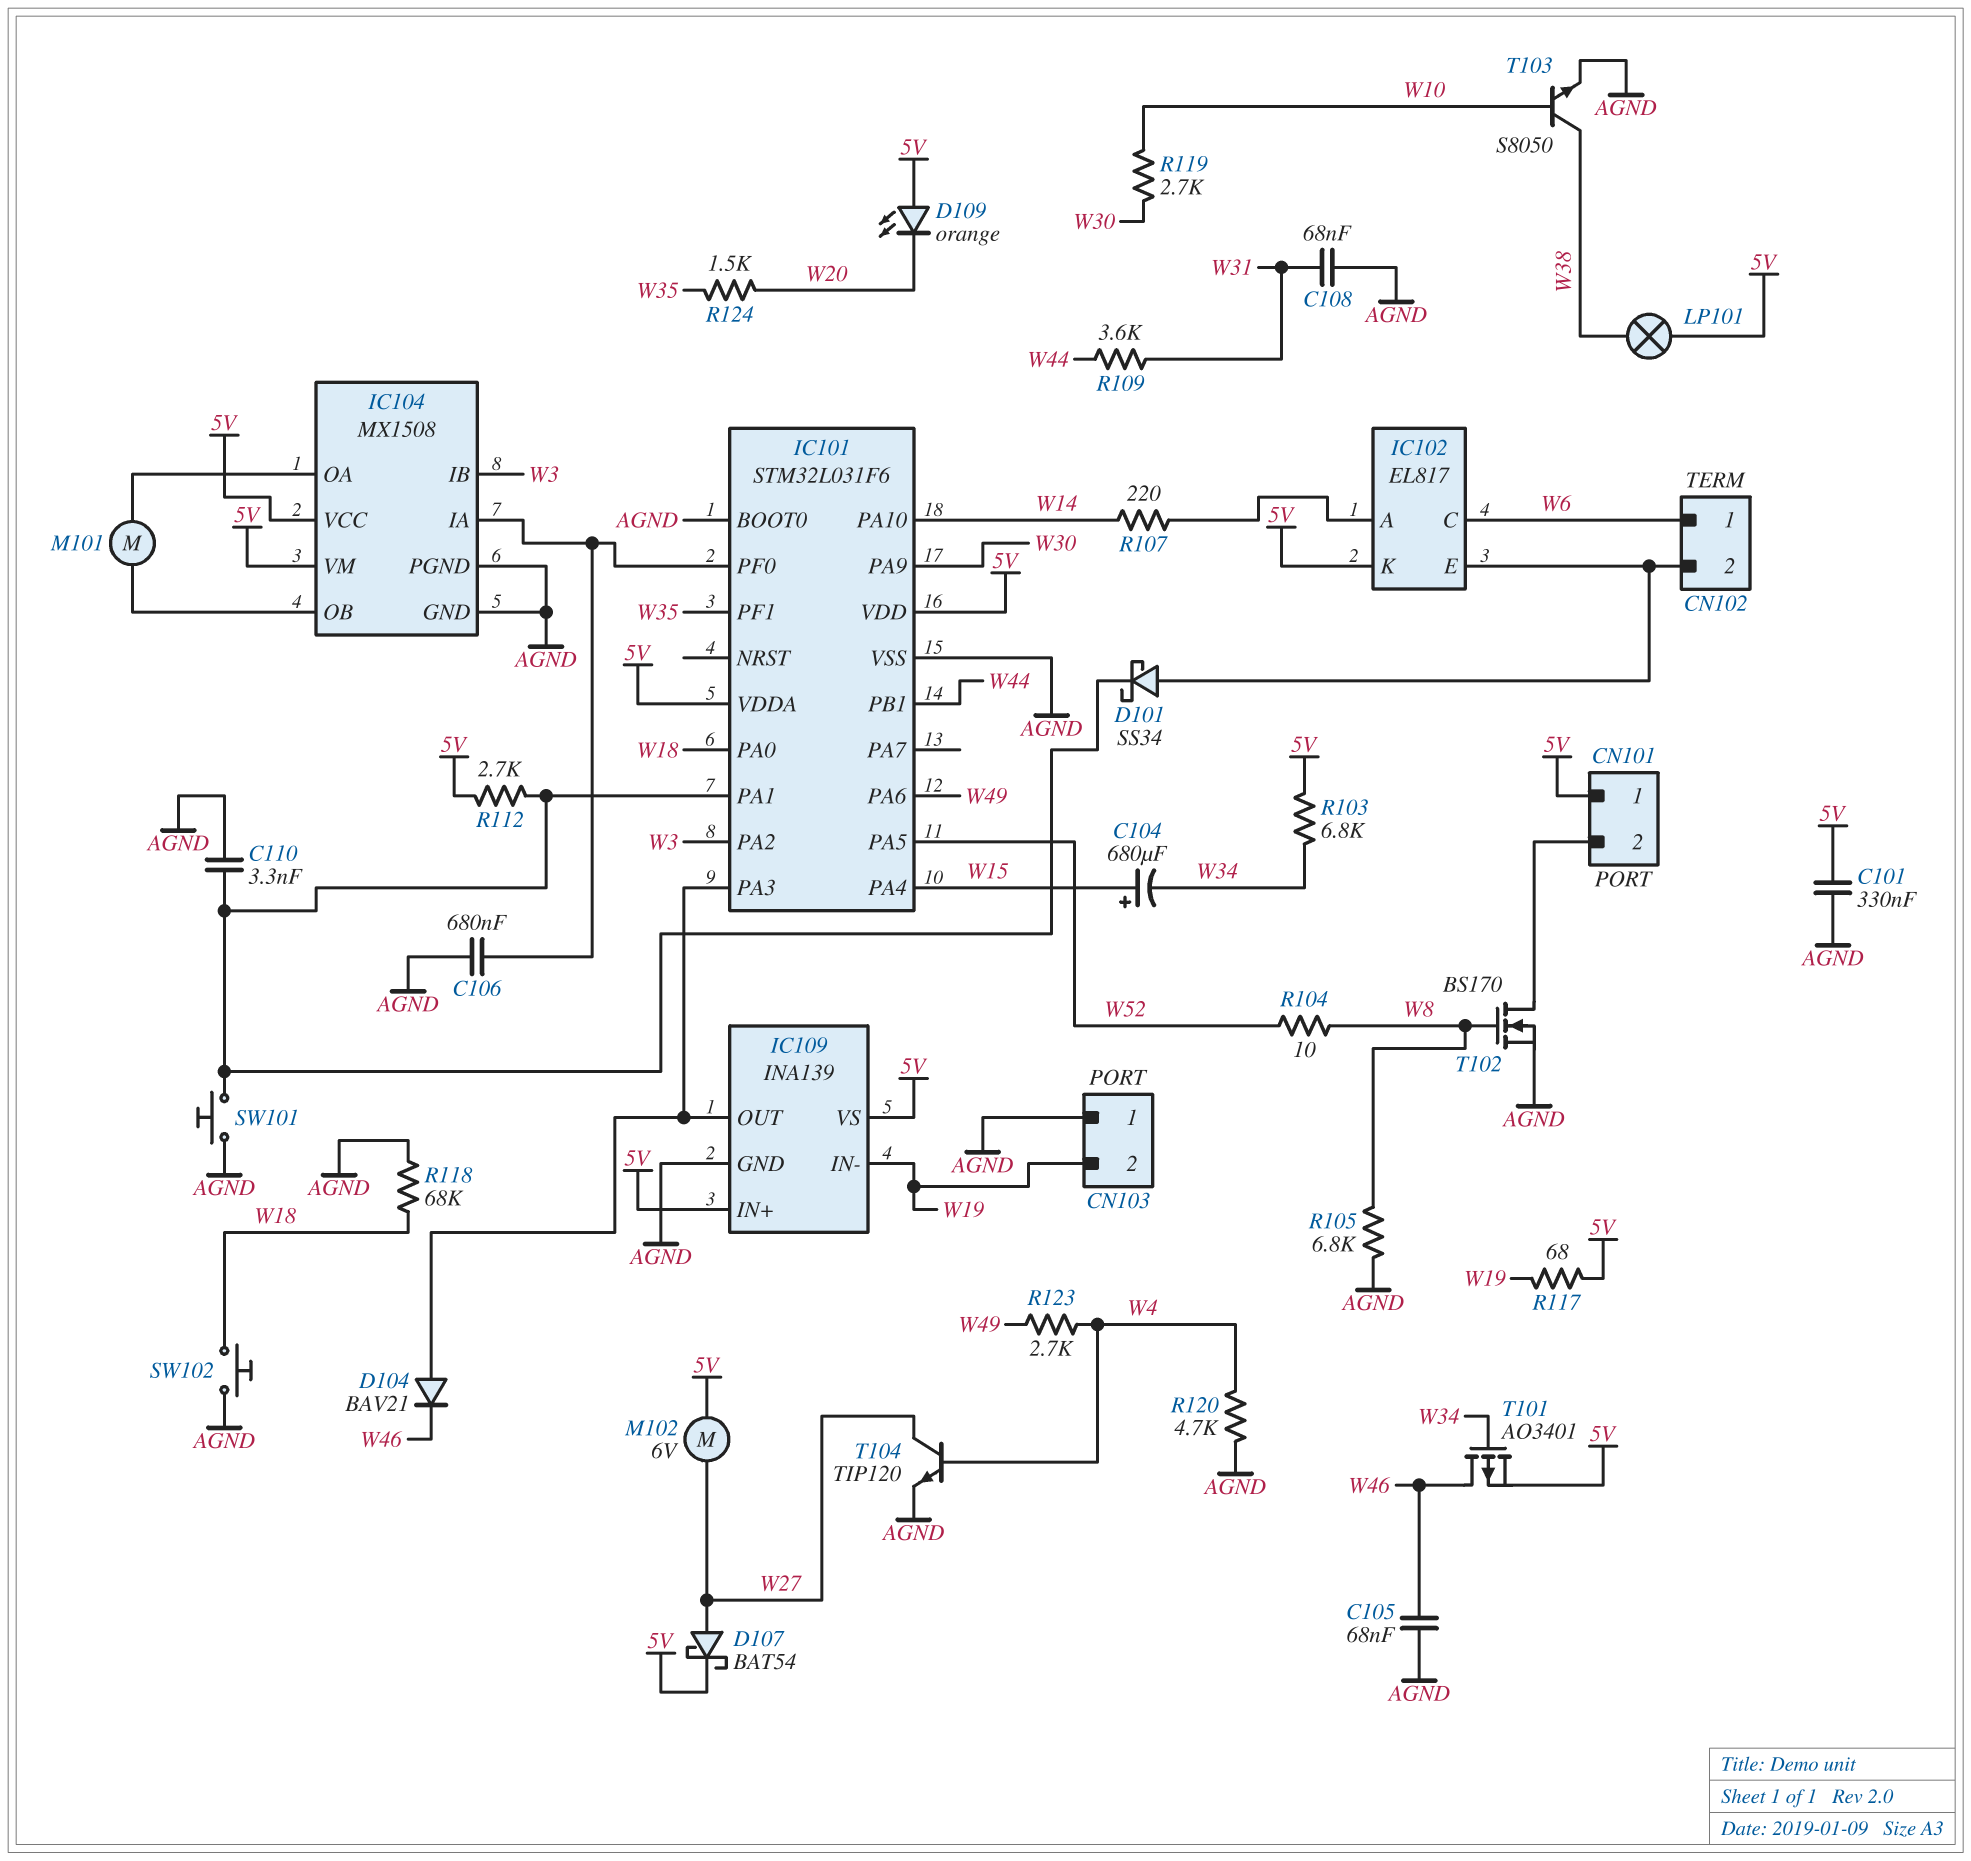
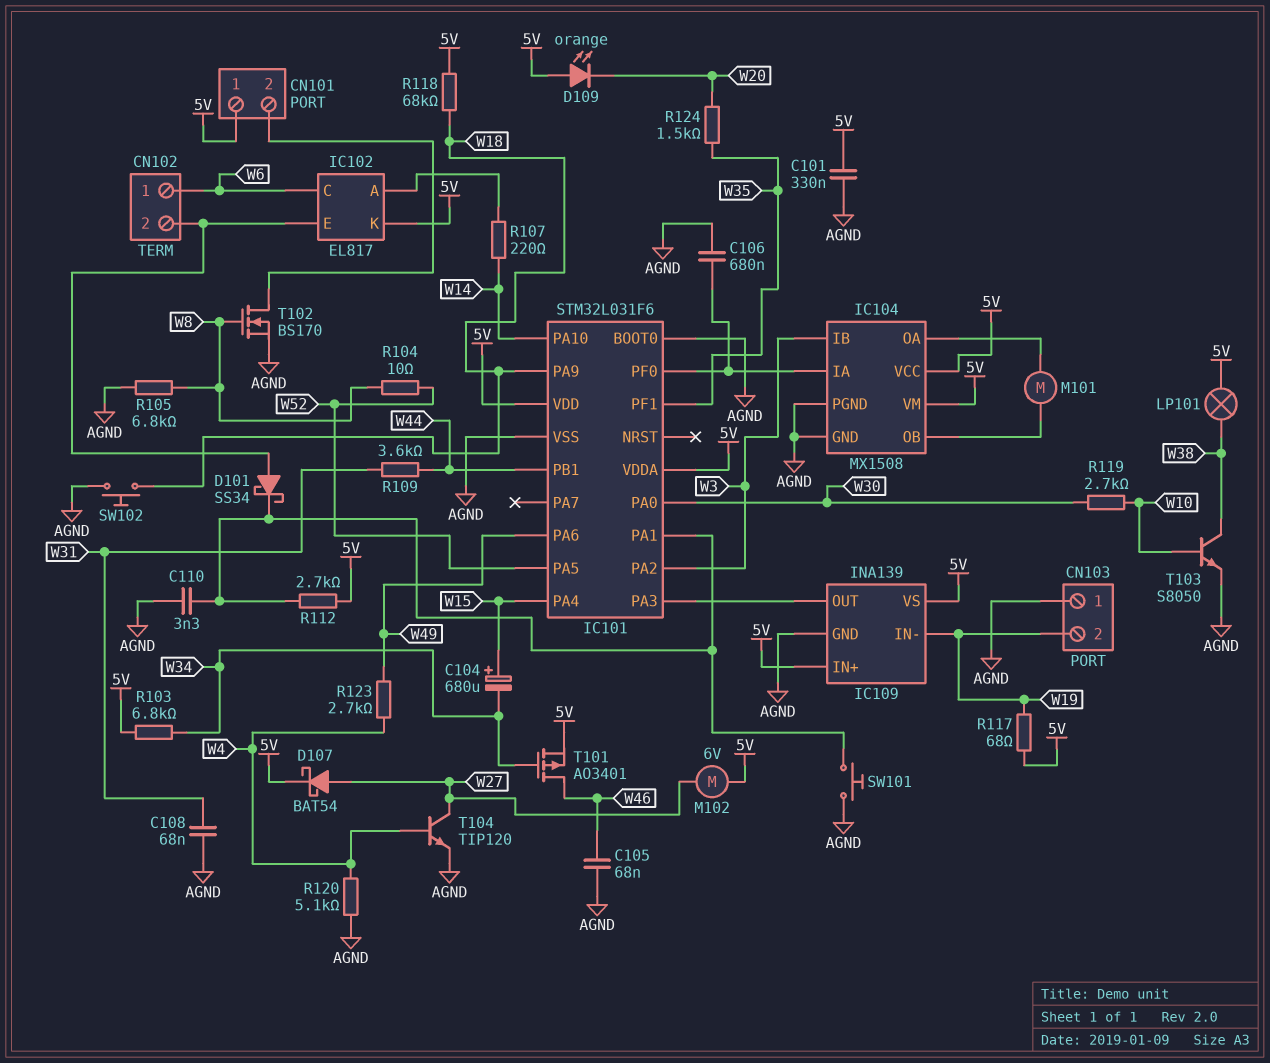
D104: diode BAV21 (A IC101/PA3, K W46) -> none
IC101 pin PA0: W18 -> W30
IC101 pin PA9: W30 -> W18
R118: 68k (AGND, W18) -> 68k (5V, W18)
R120: 4.7k (AGND, W4) -> 5.1k (AGND, W4)

